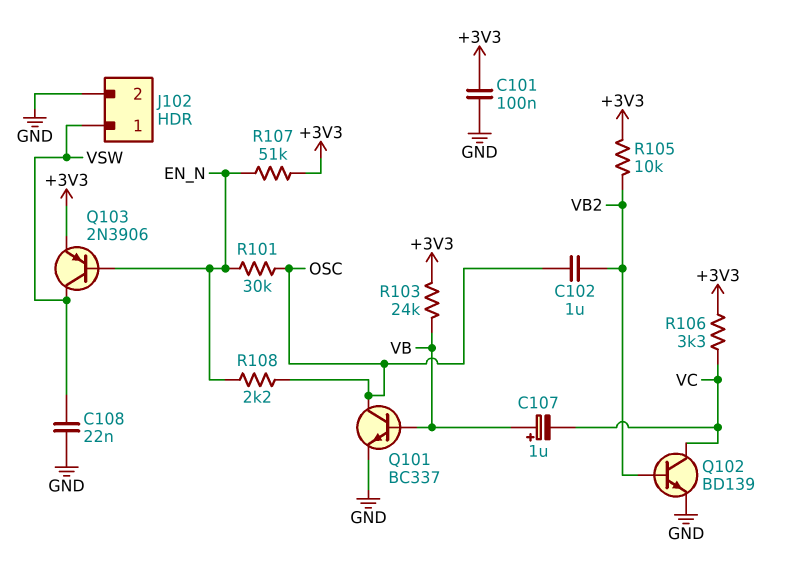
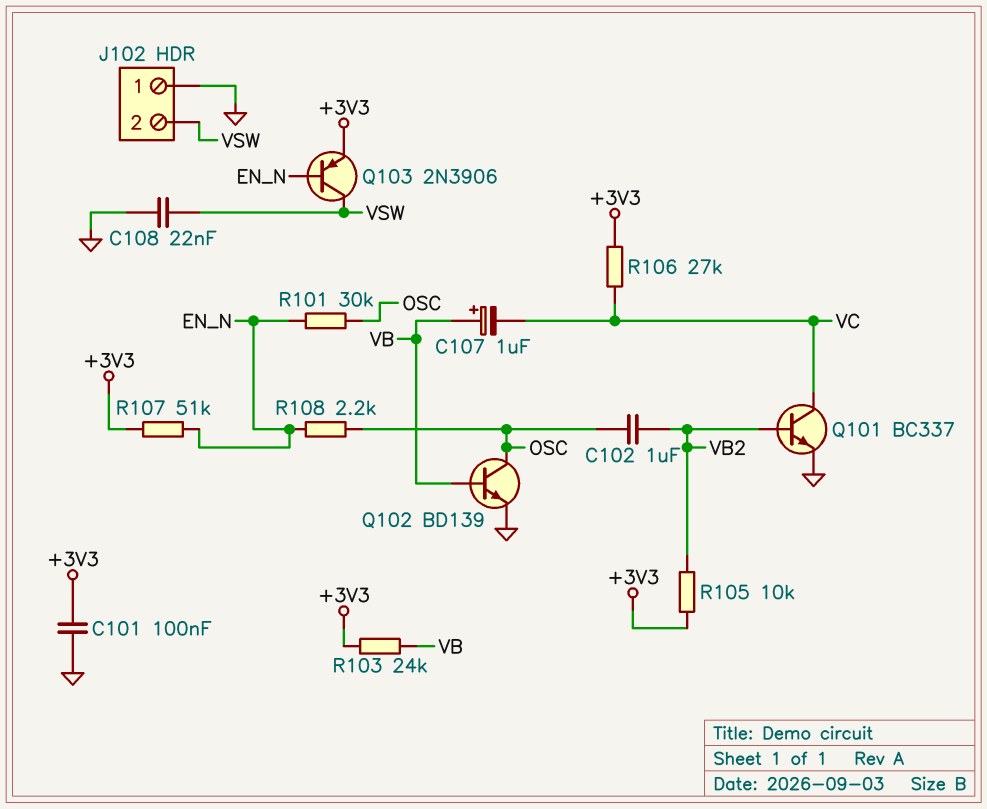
J102 pin 1: VSW -> GND
J102 pin 2: GND -> VSW
Q101: NPN BC337 (B VB, C OSC, E GND) -> NPN BC337 (B VB2, C VC, E GND)
Q102: NPN BD139 (B VB2, C VC, E GND) -> NPN BD139 (B VB, C OSC, E GND)
R106: 3.3k (+3V3, VC) -> 27k (+3V3, VC)

